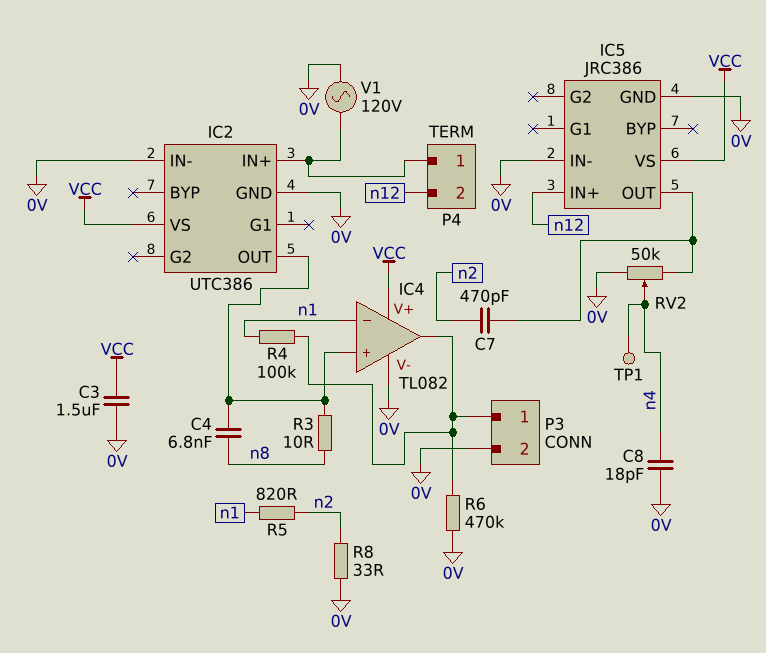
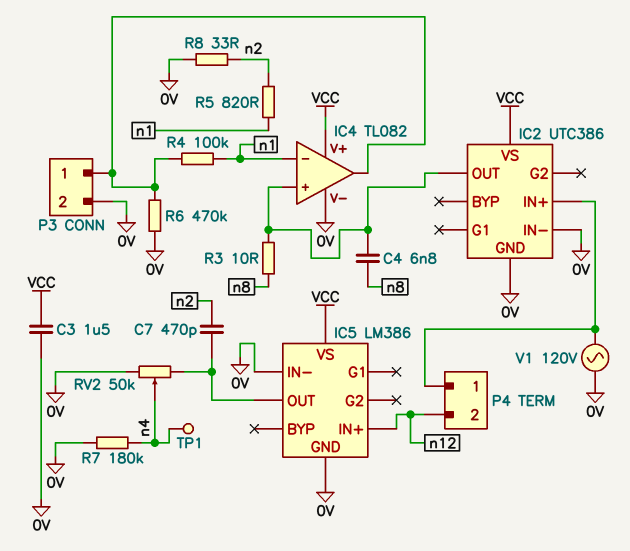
C8: 18pF (0V, n4) -> none
IC5: JRC386 -> LM386
R7: none -> 180k (0V, n4)

